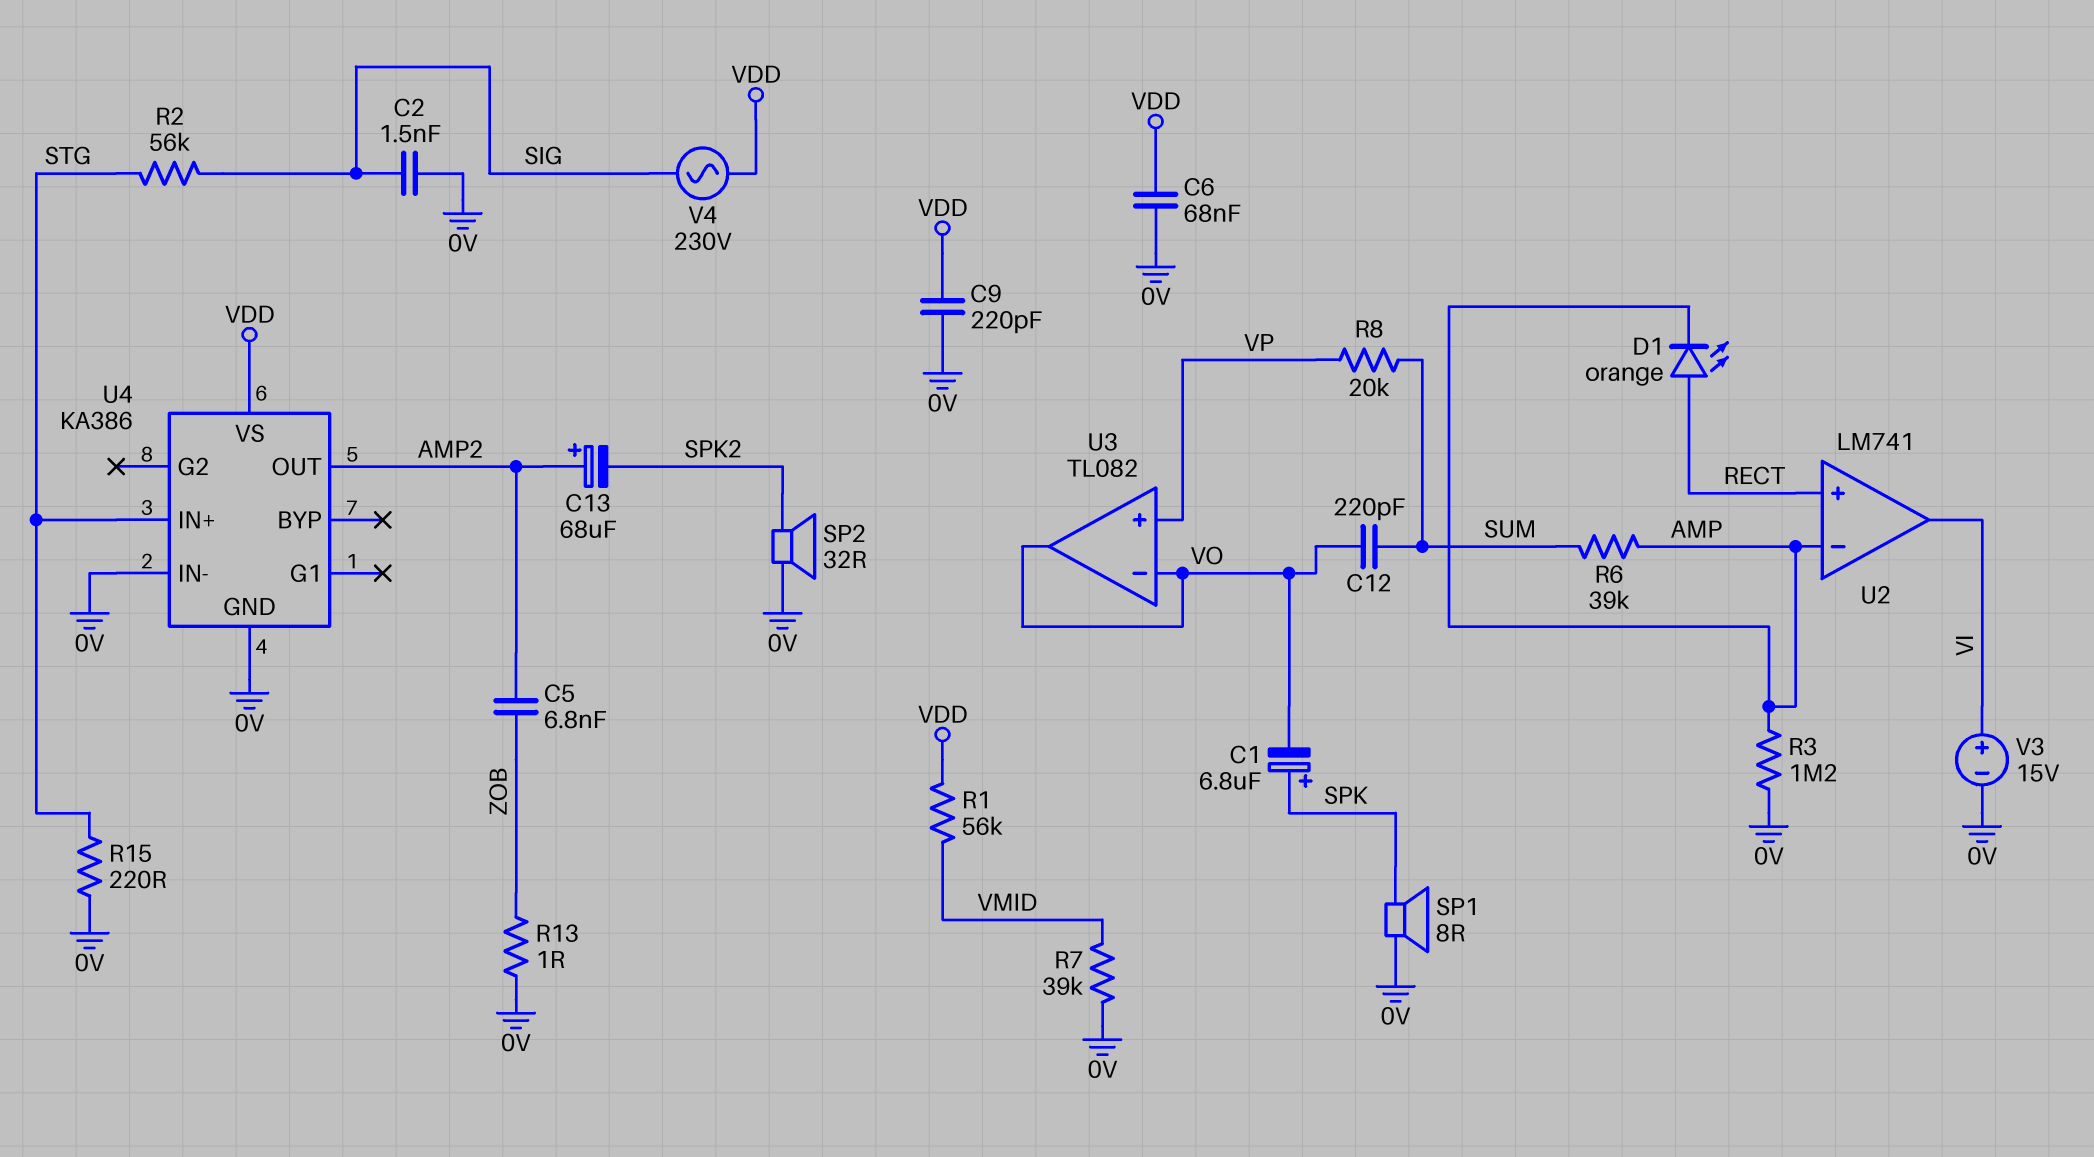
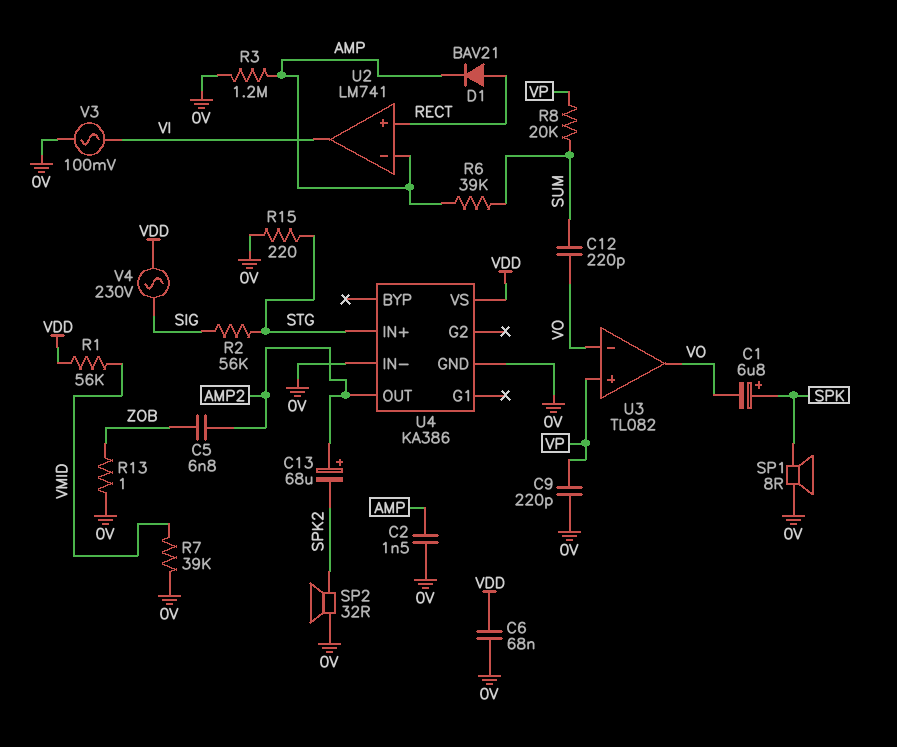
C2: 1.5nF (0V, SIG) -> 1.5nF (0V, AMP)
C9: 220pF (0V, VDD) -> 220pF (0V, VP)
D1: LED orange (A RECT, K AMP) -> diode BAV21 (A RECT, K AMP)
V3: 15V (plus VI, minus 0V) -> AC 100mV (0V, VI)

